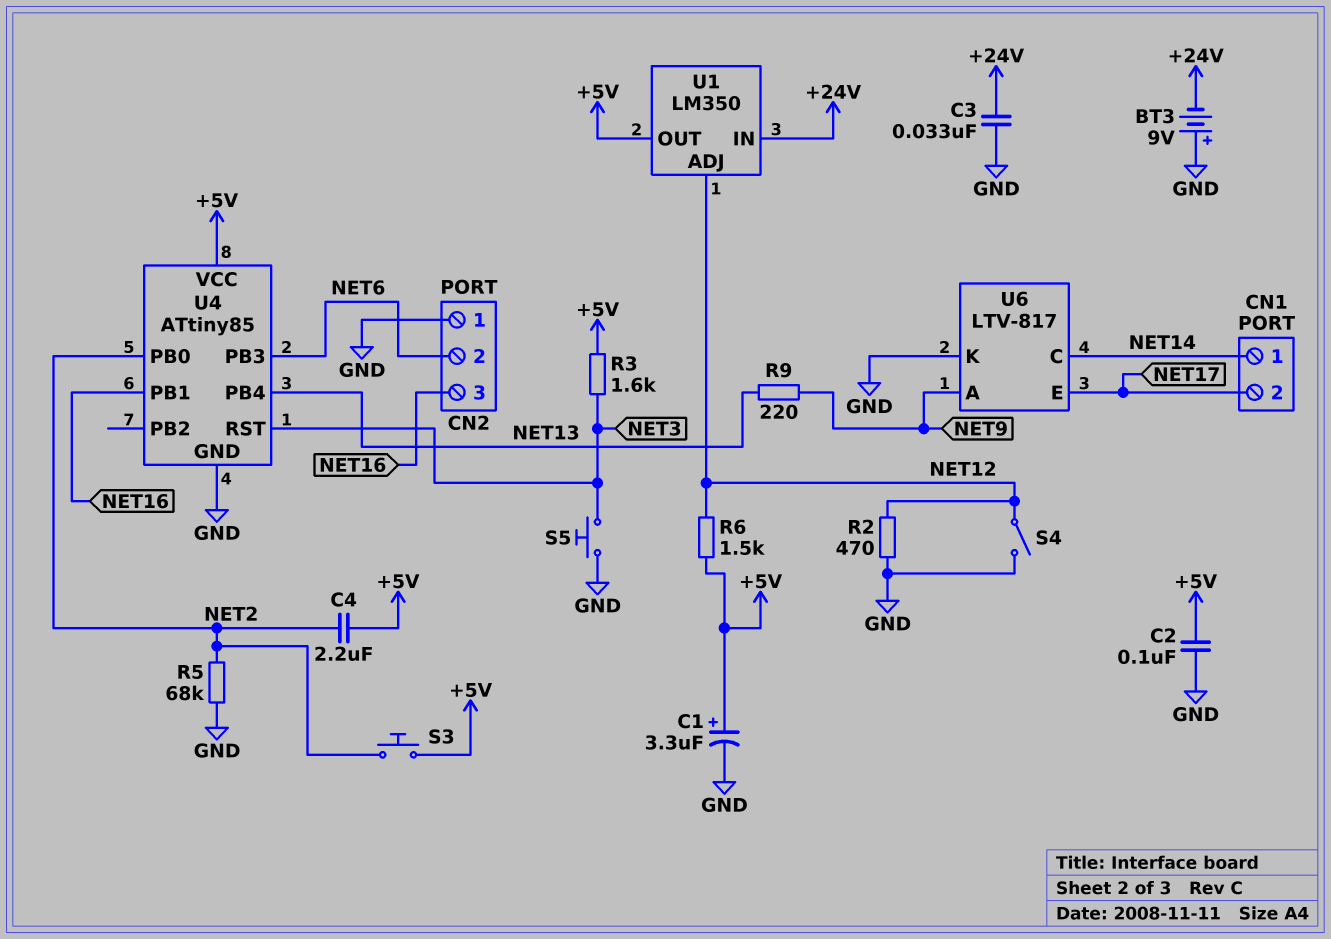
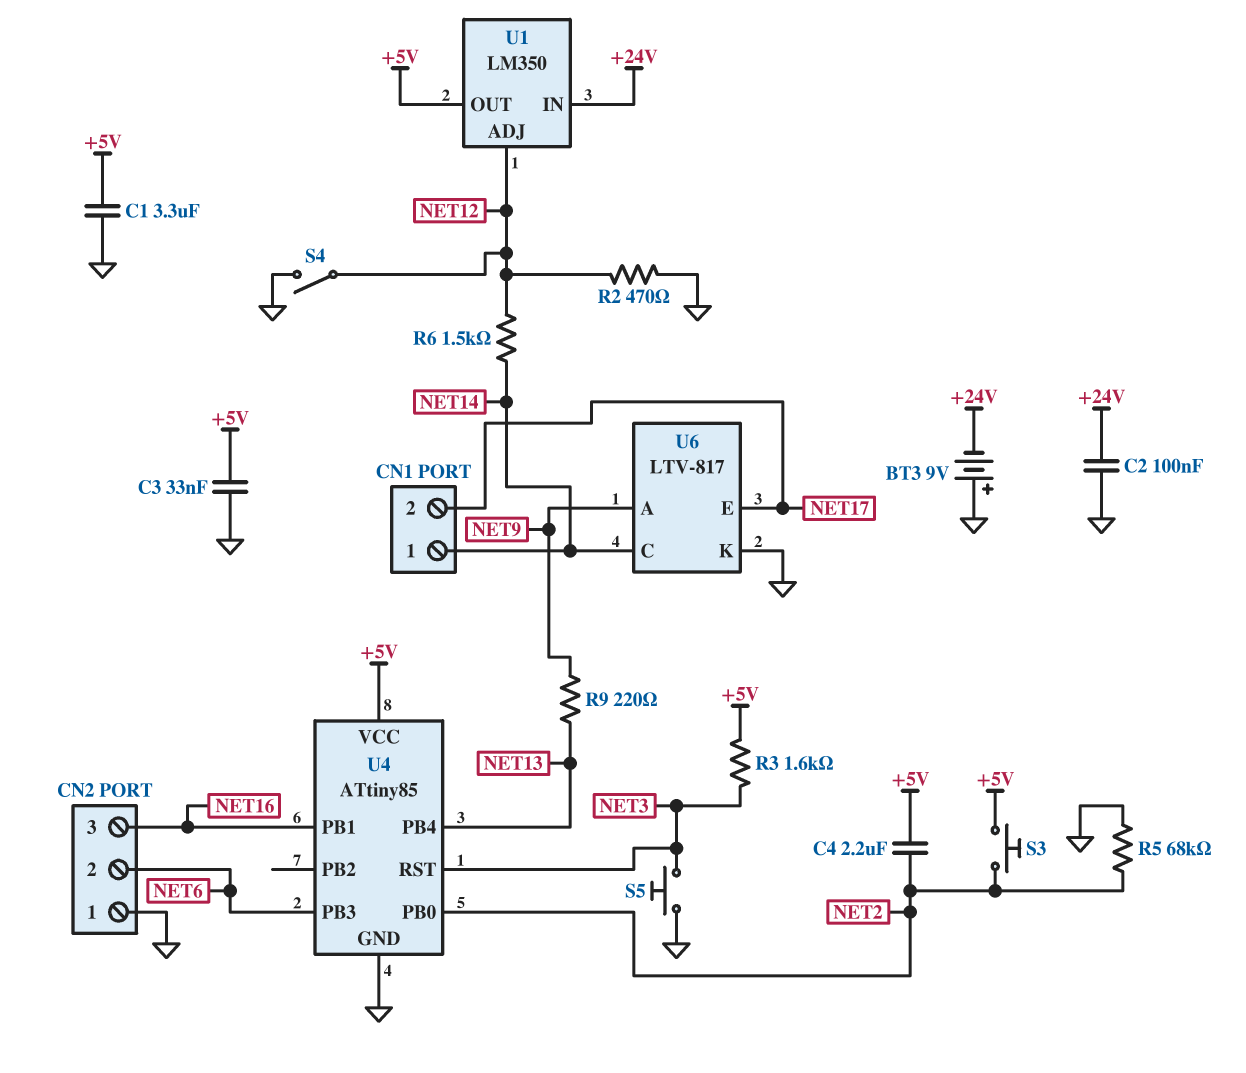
C1: 3.3uF (plus +5V, minus GND) -> 3.3uF (+5V, GND)
C2: 100nF (+5V, GND) -> 100nF (+24V, GND)
C3: 33nF (+24V, GND) -> 33nF (+5V, GND)
R6: 1.5k (+5V, NET12) -> 1.5k (NET12, NET14)

